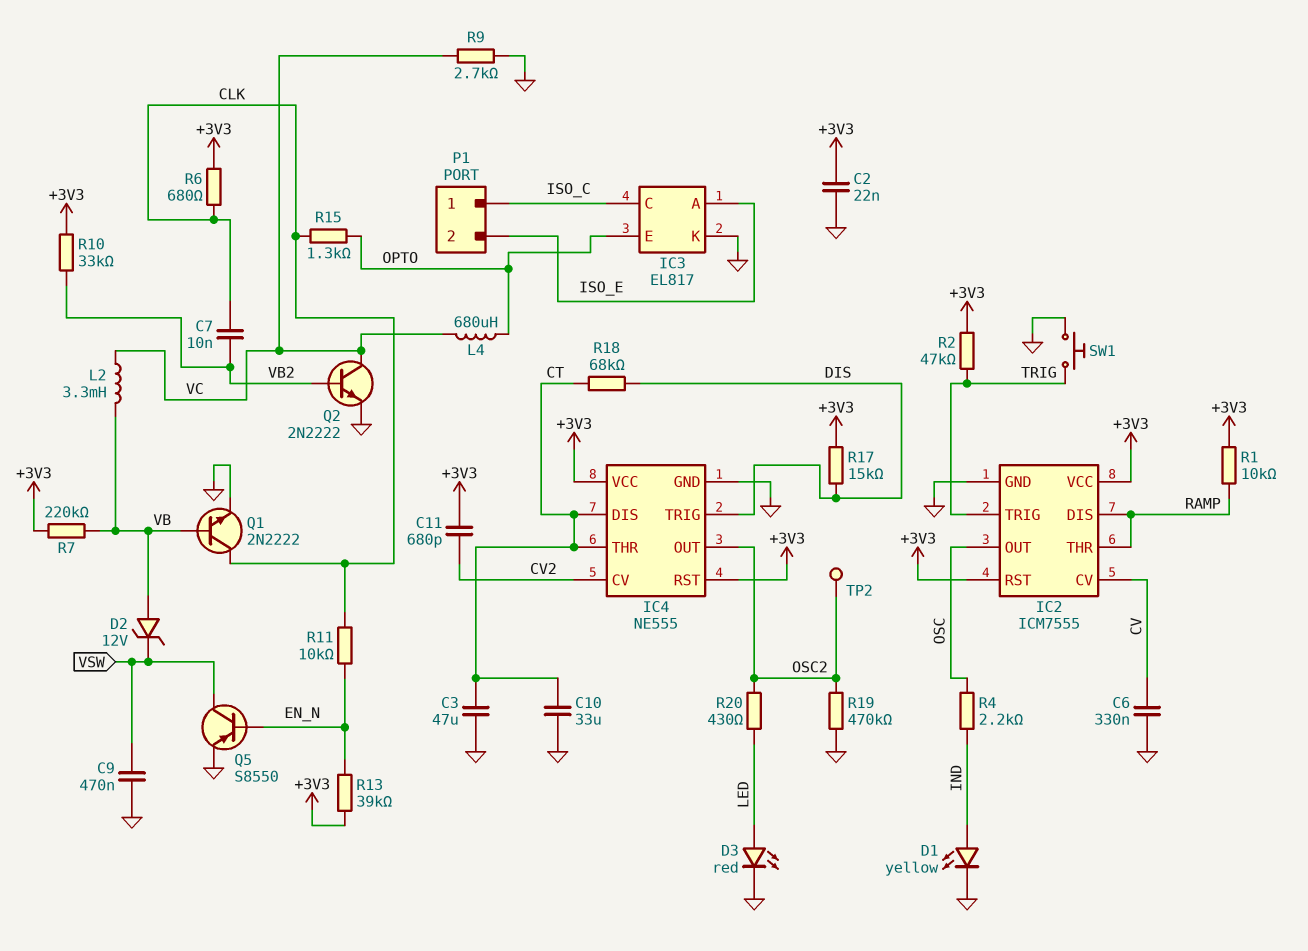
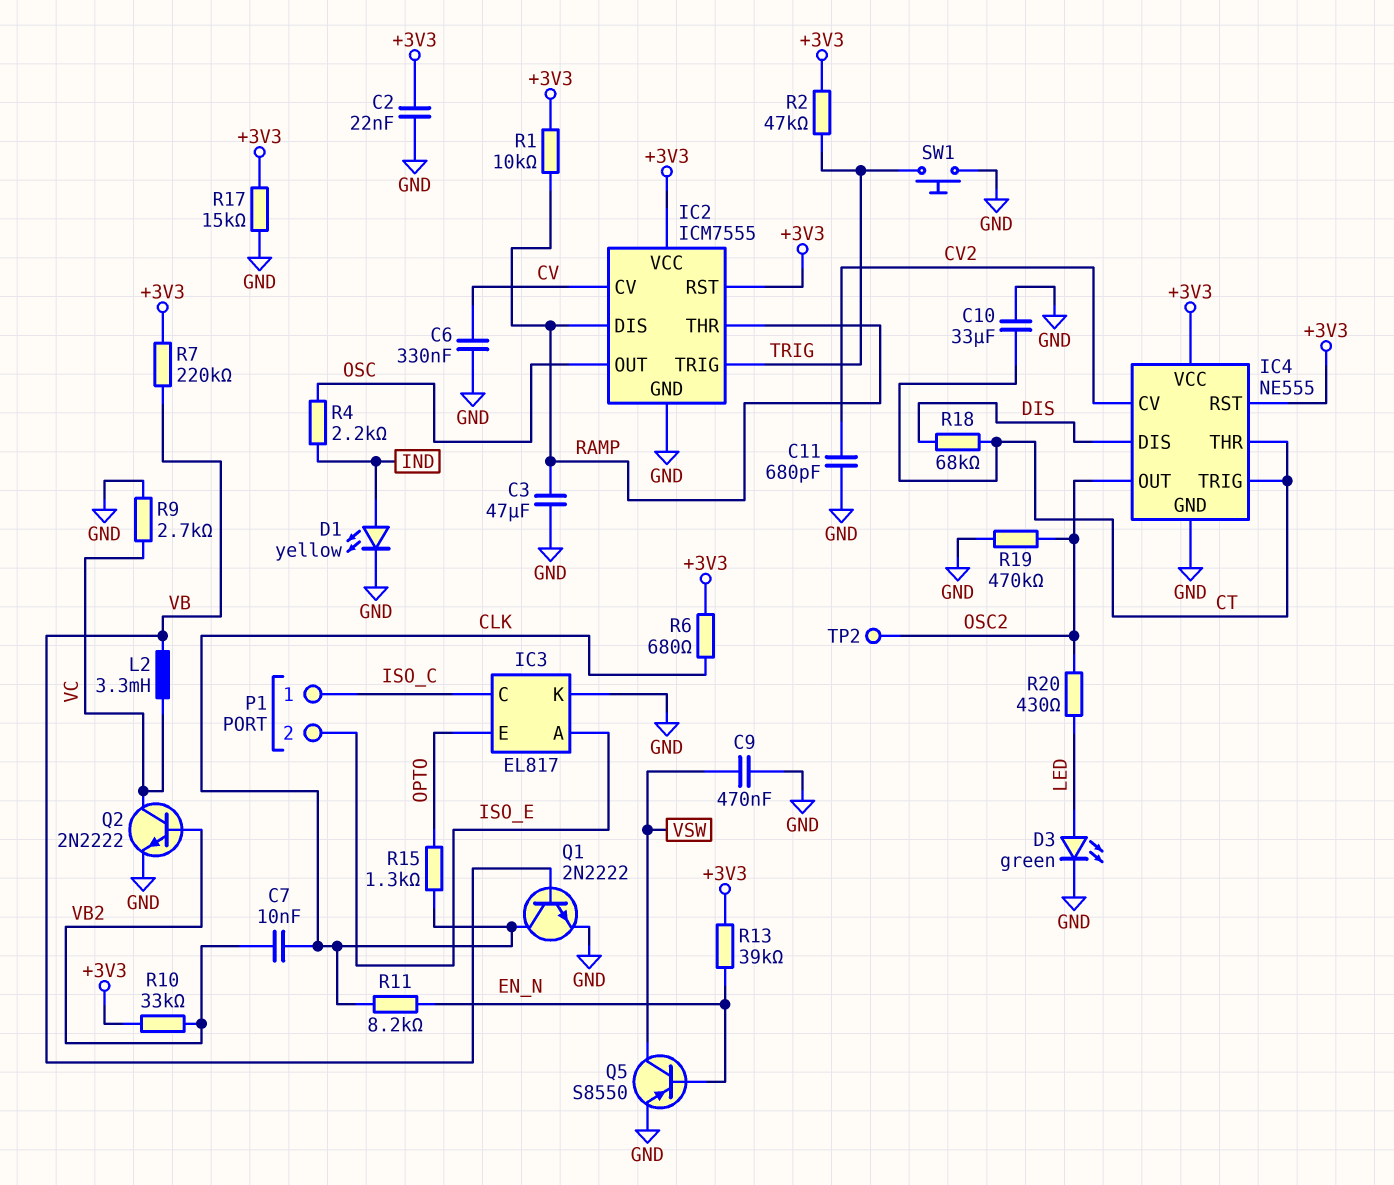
C3: 47uF (CT, GND) -> 47uF (GND, RAMP)
C11: 680pF (+3V3, CV2) -> 680pF (CV2, GND)
D2: zener 12V (A VB, K VSW) -> none
D3: LED red (A LED, K GND) -> LED green (A LED, K GND)
IC4 pin DIS: CT -> DIS
IC4 pin TRIG: DIS -> CT
L4: 680uH (OPTO, VC) -> none
R11: 10k (CLK, EN_N) -> 8.2k (CLK, EN_N)
R17: 15k (+3V3, DIS) -> 15k (+3V3, GND)

